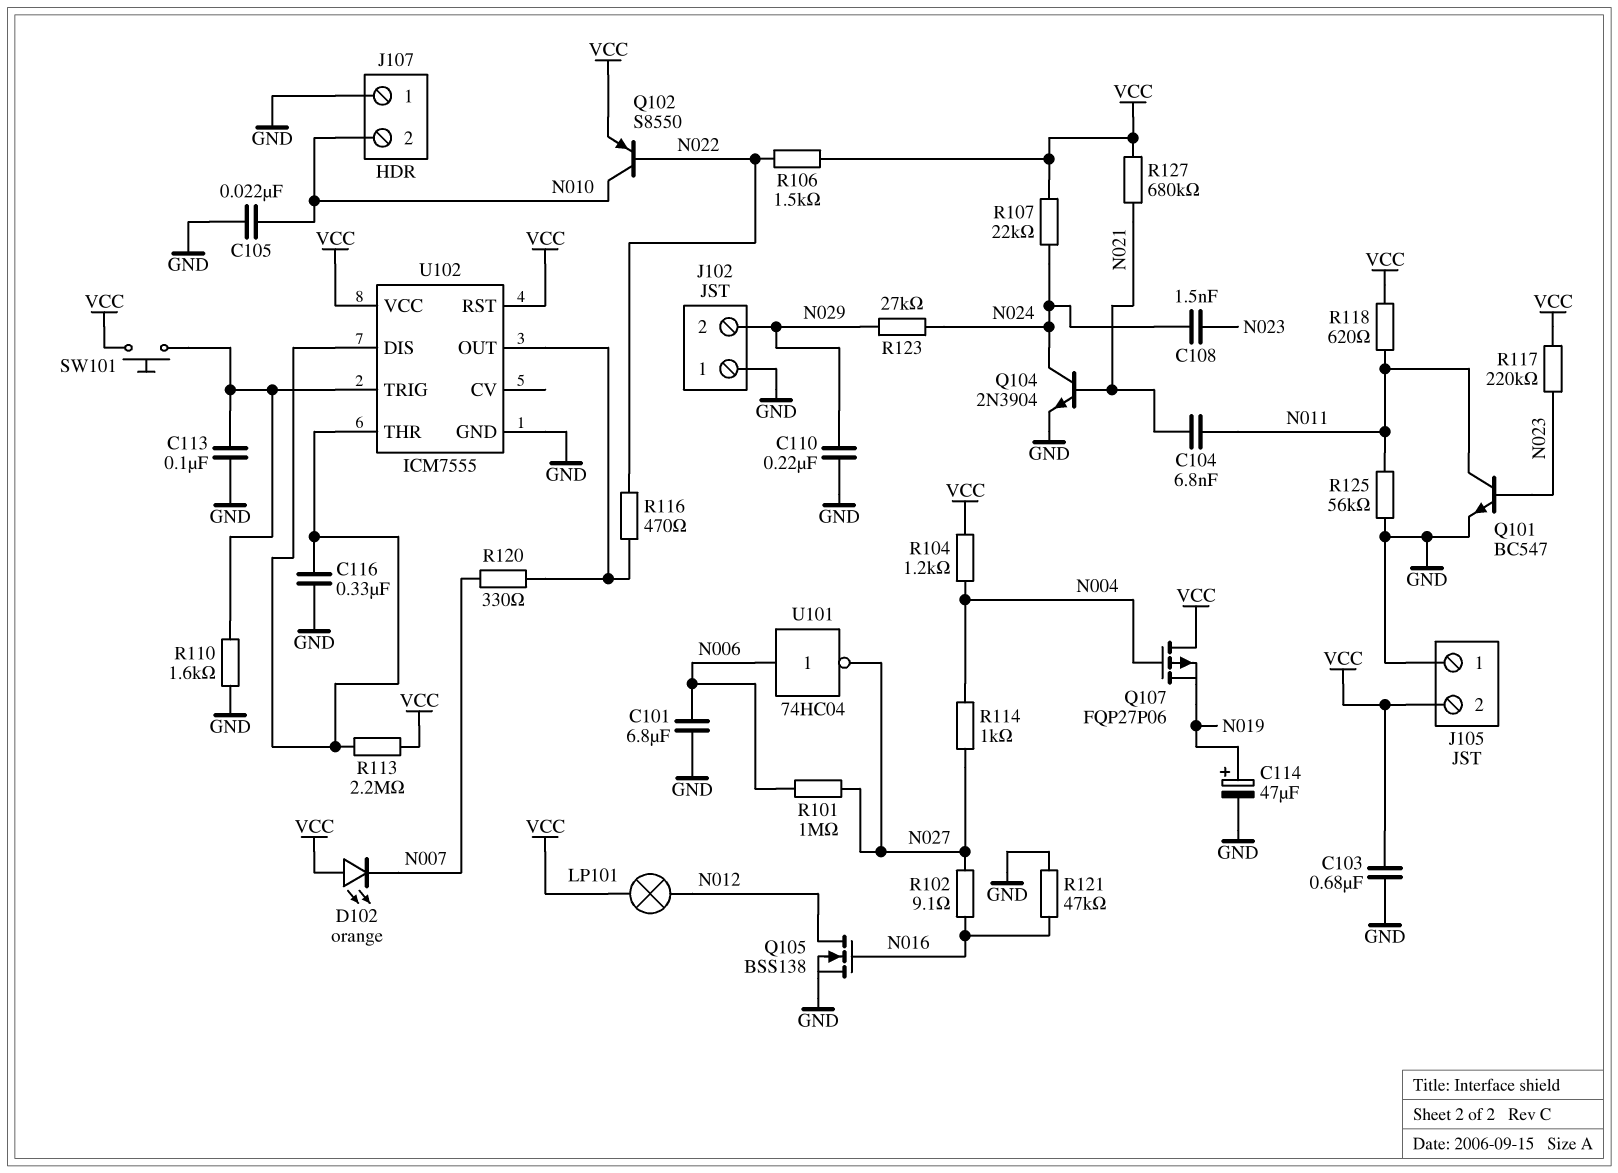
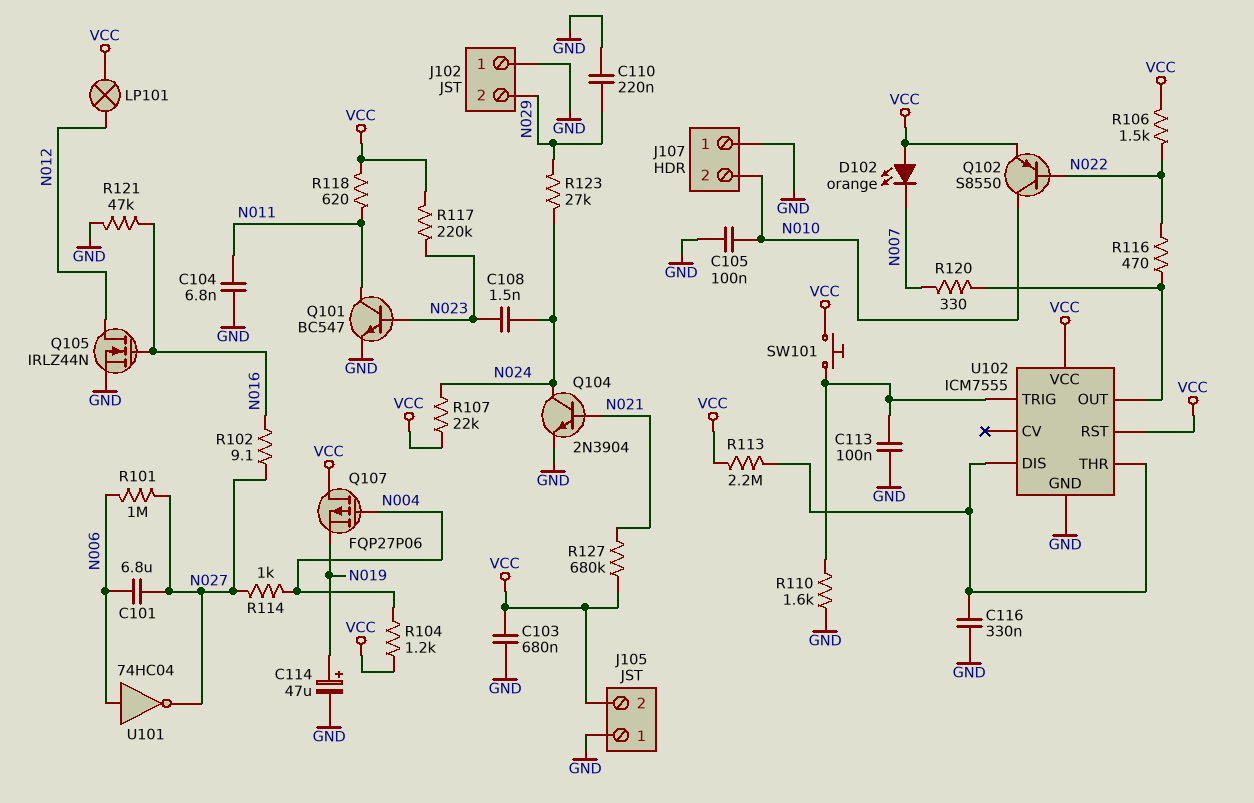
C101: 6.8uF (GND, N006) -> 6.8uF (N006, N027)
C104: 6.8nF (N011, N021) -> 6.8nF (GND, N011)
C105: 22nF (GND, N010) -> 100nF (GND, N010)
Q105: NMOS BSS138 (G N016, D N012, S GND) -> NMOS IRLZ44N (G N016, D N012, S GND)
R125: 56k (GND, N011) -> none

